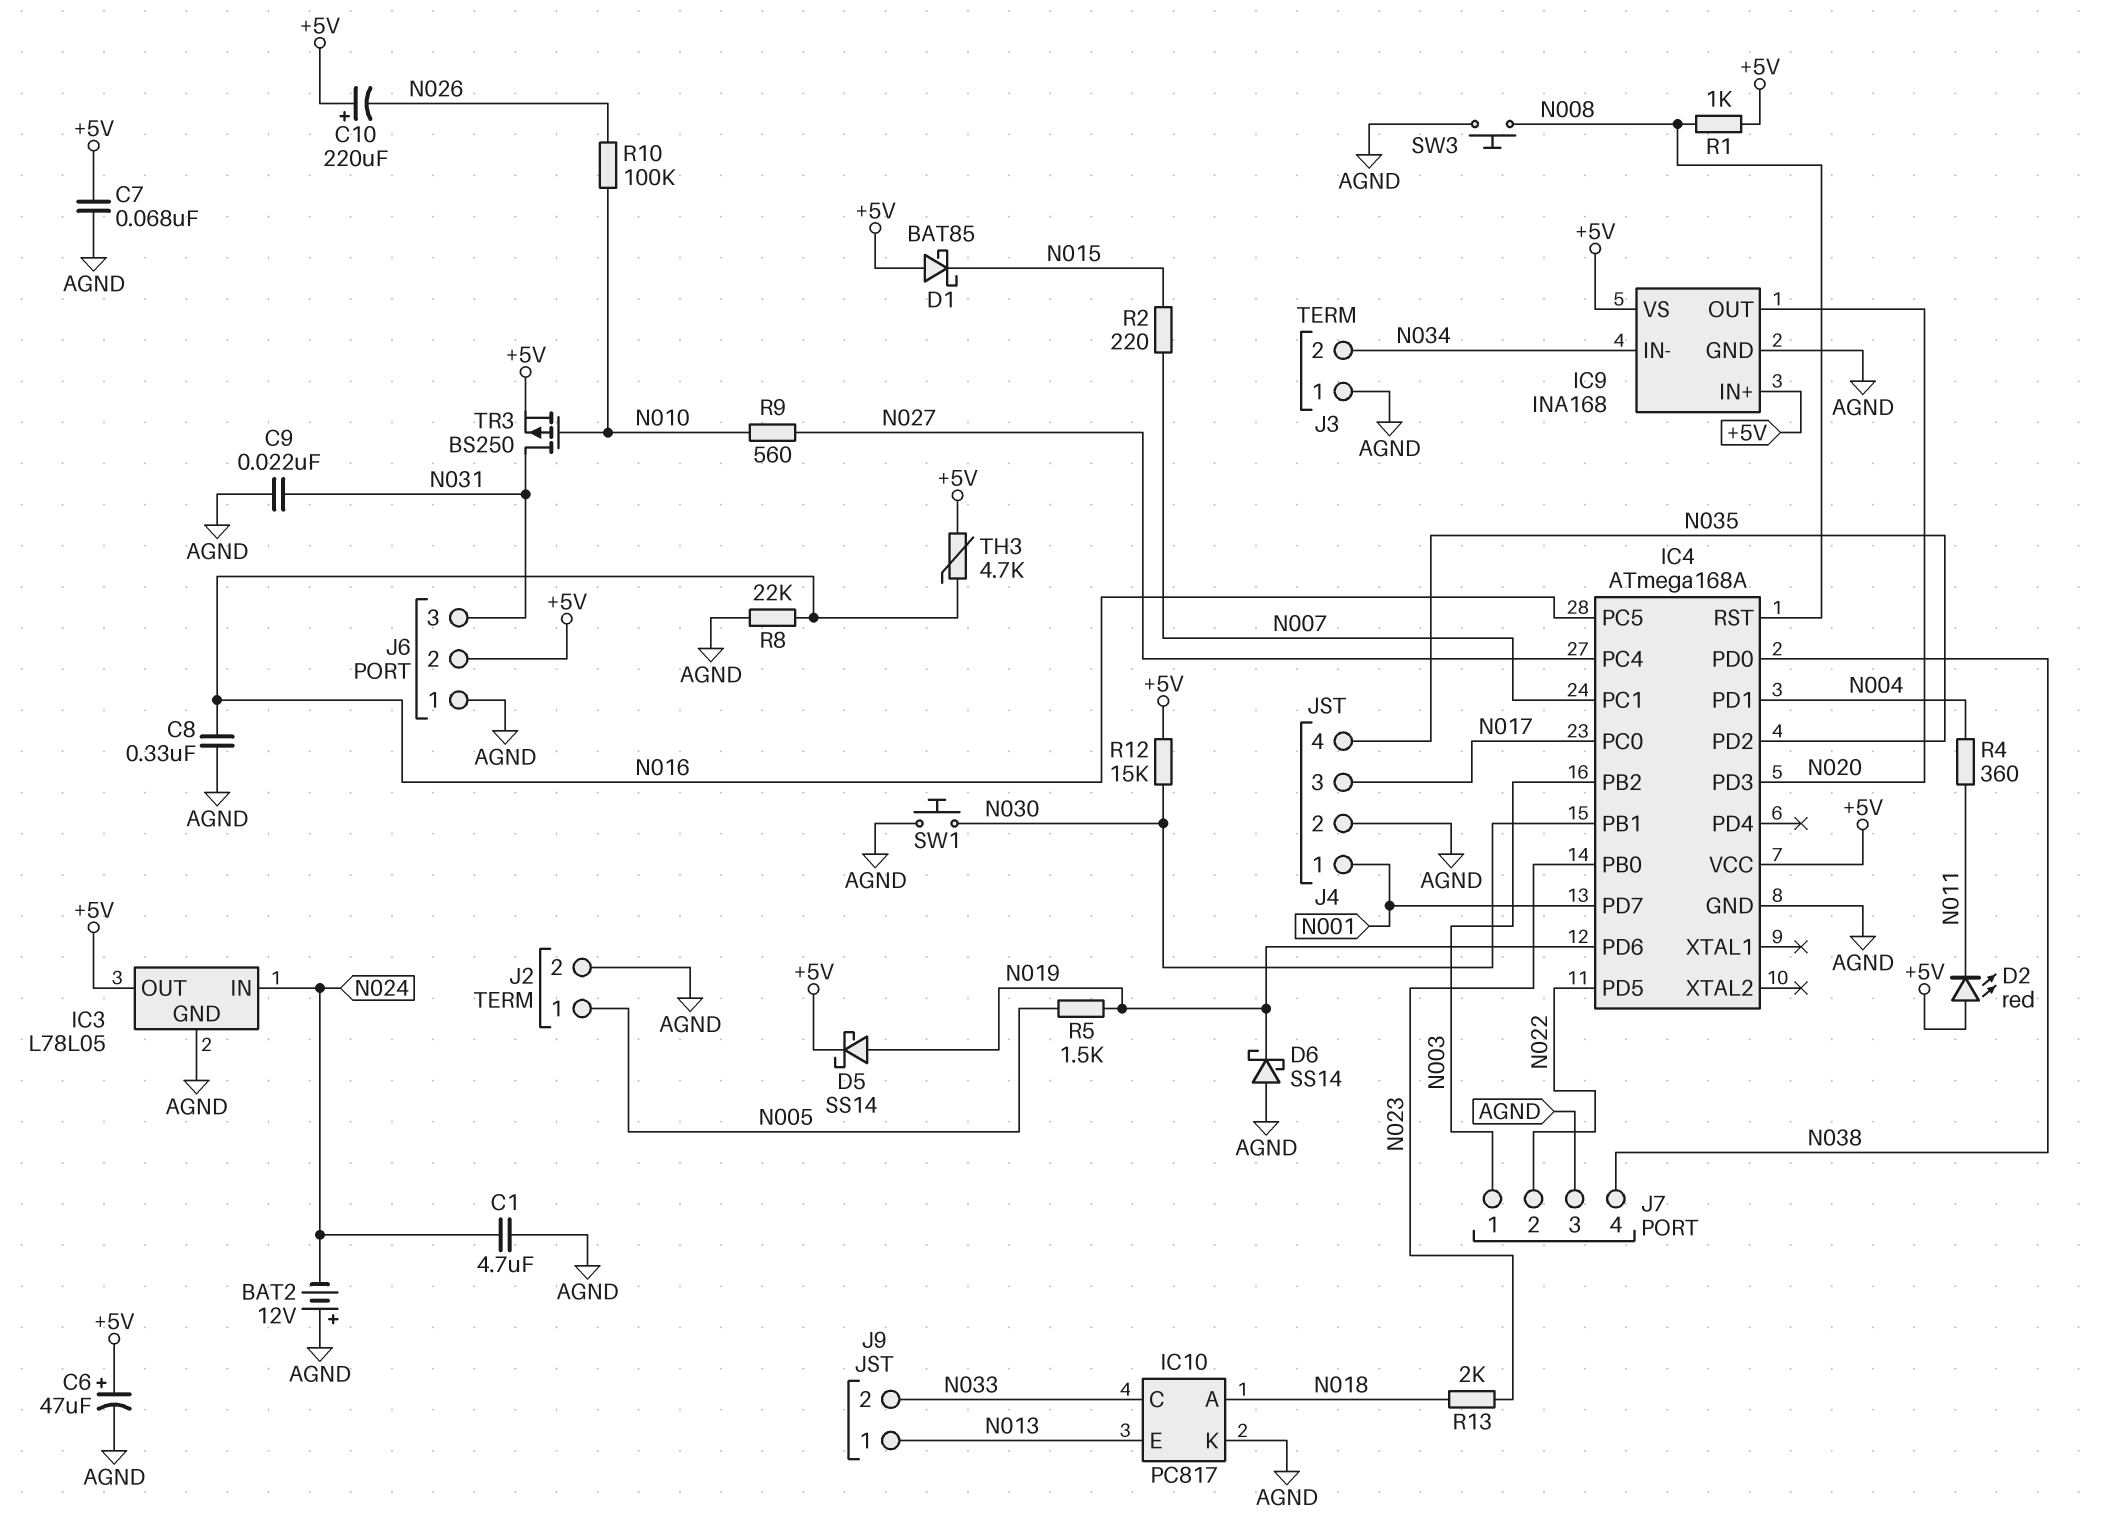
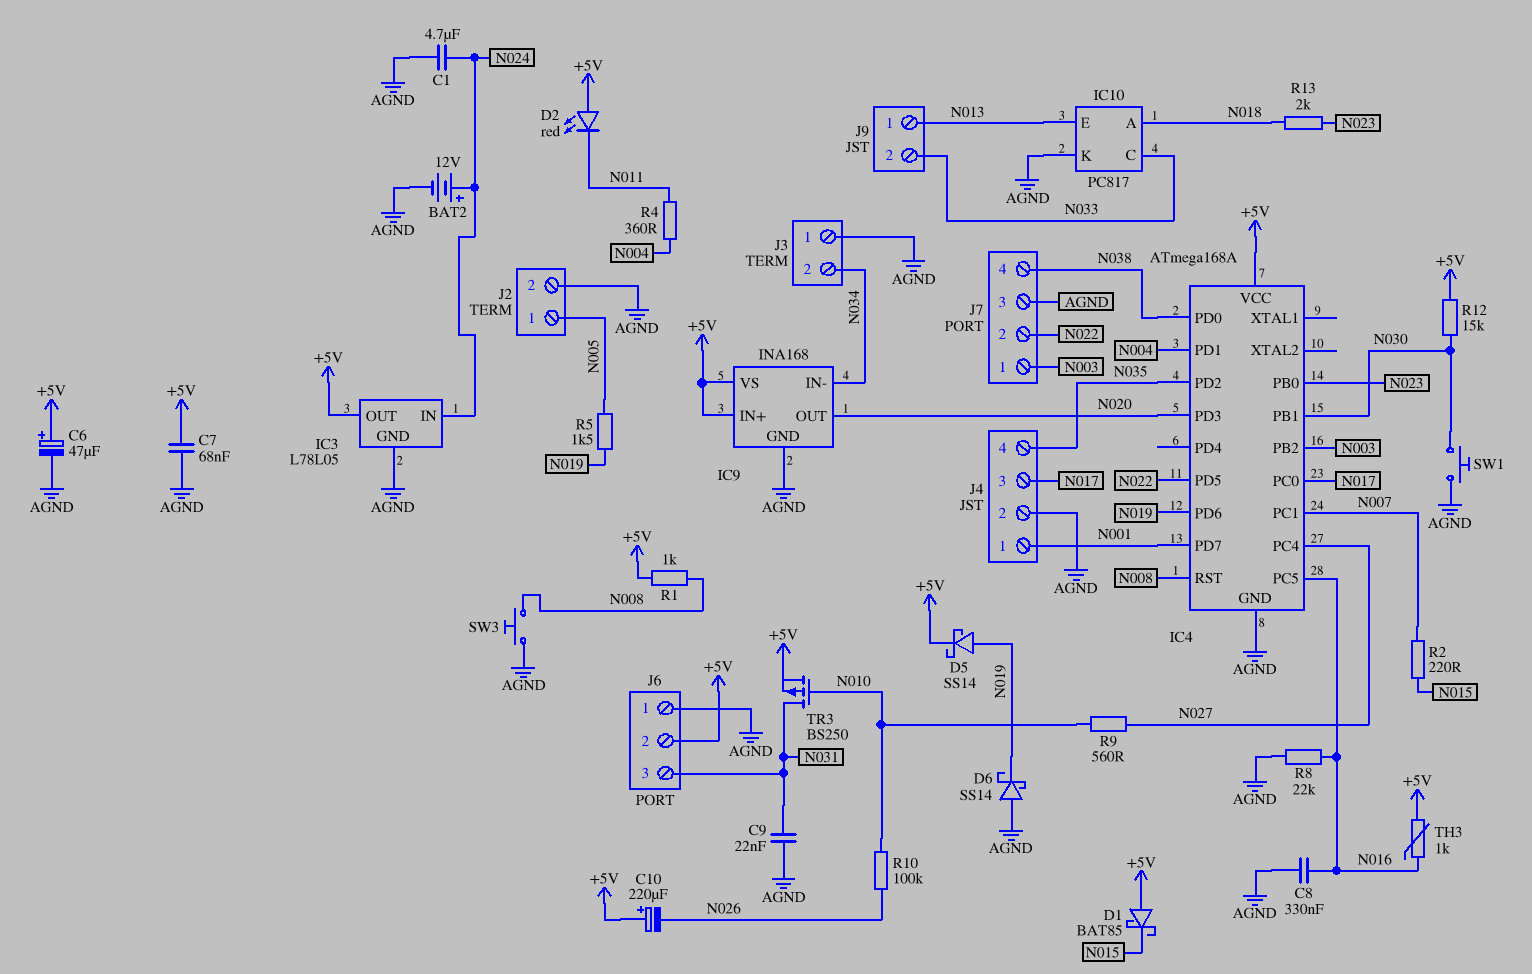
BAT2: 12V (plus AGND, minus N024) -> 12V (plus N024, minus AGND)
TH3: 4.7k (+5V, N016) -> 1k (+5V, N016)

